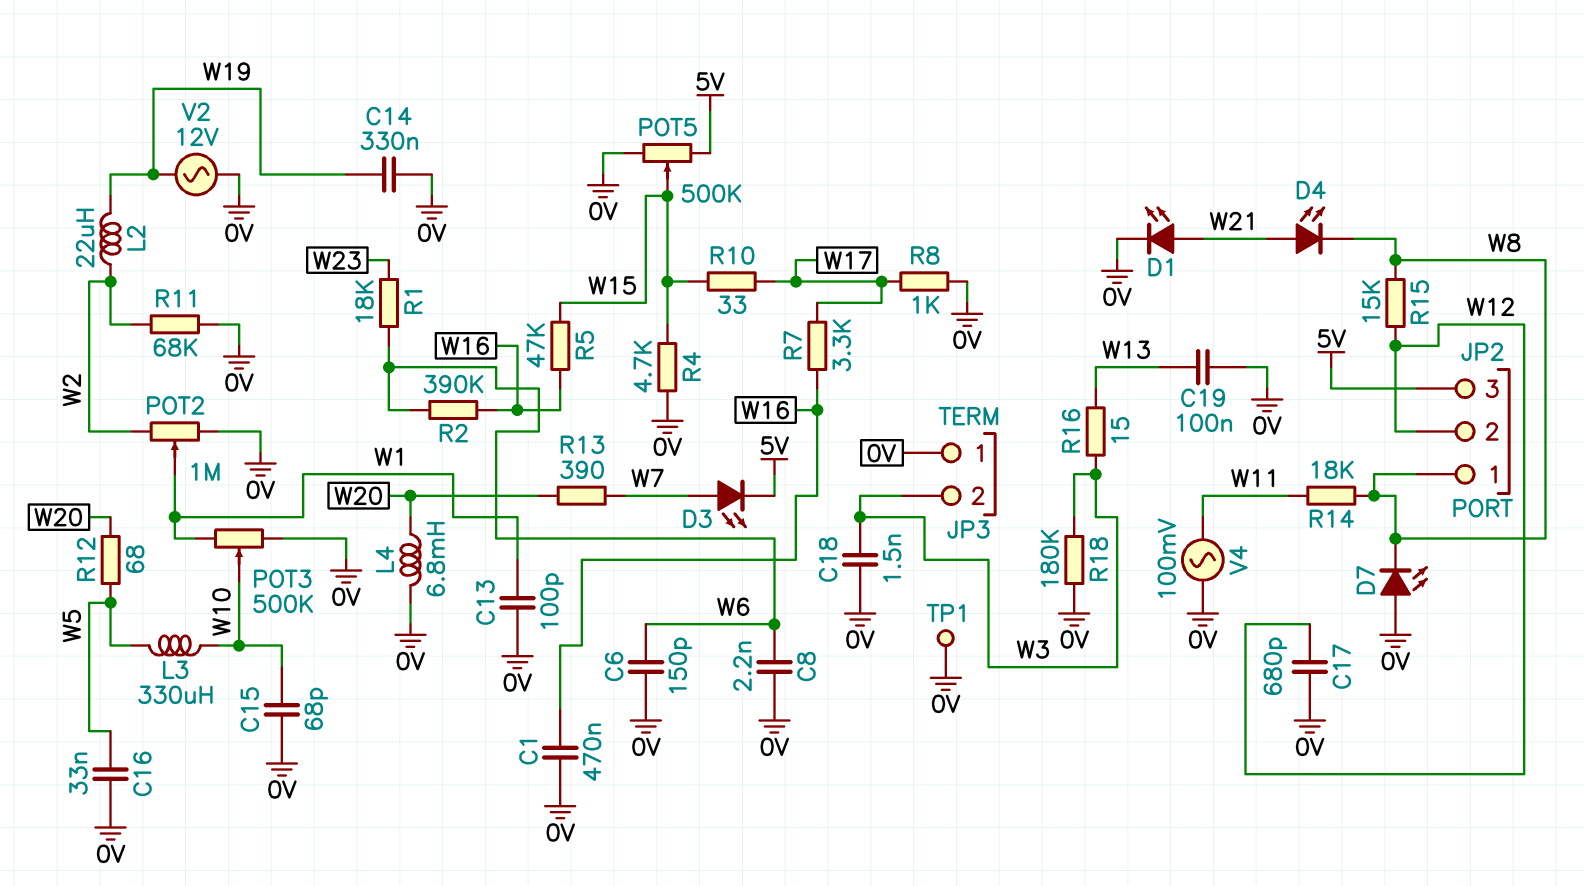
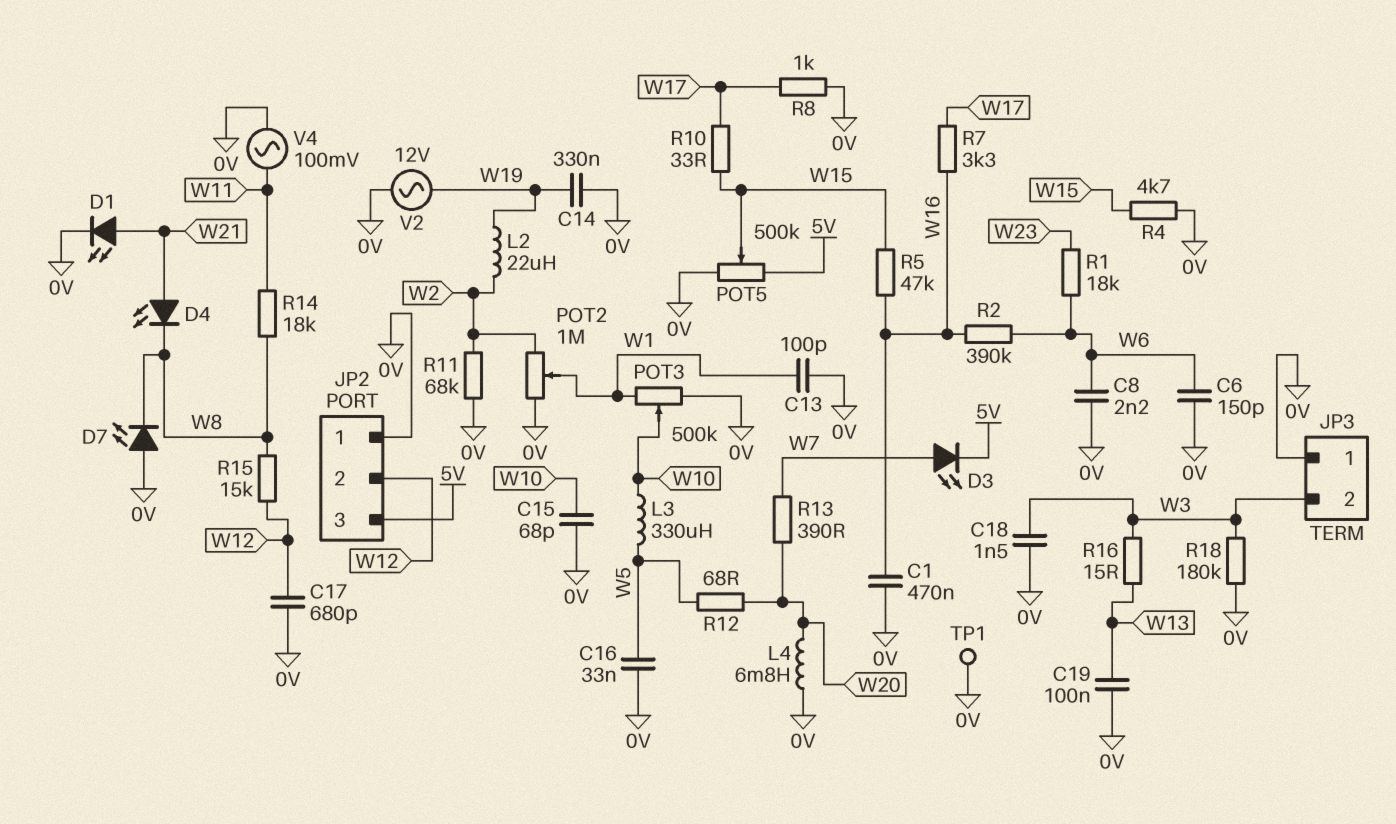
JP2 pin 1: W8 -> 0V

